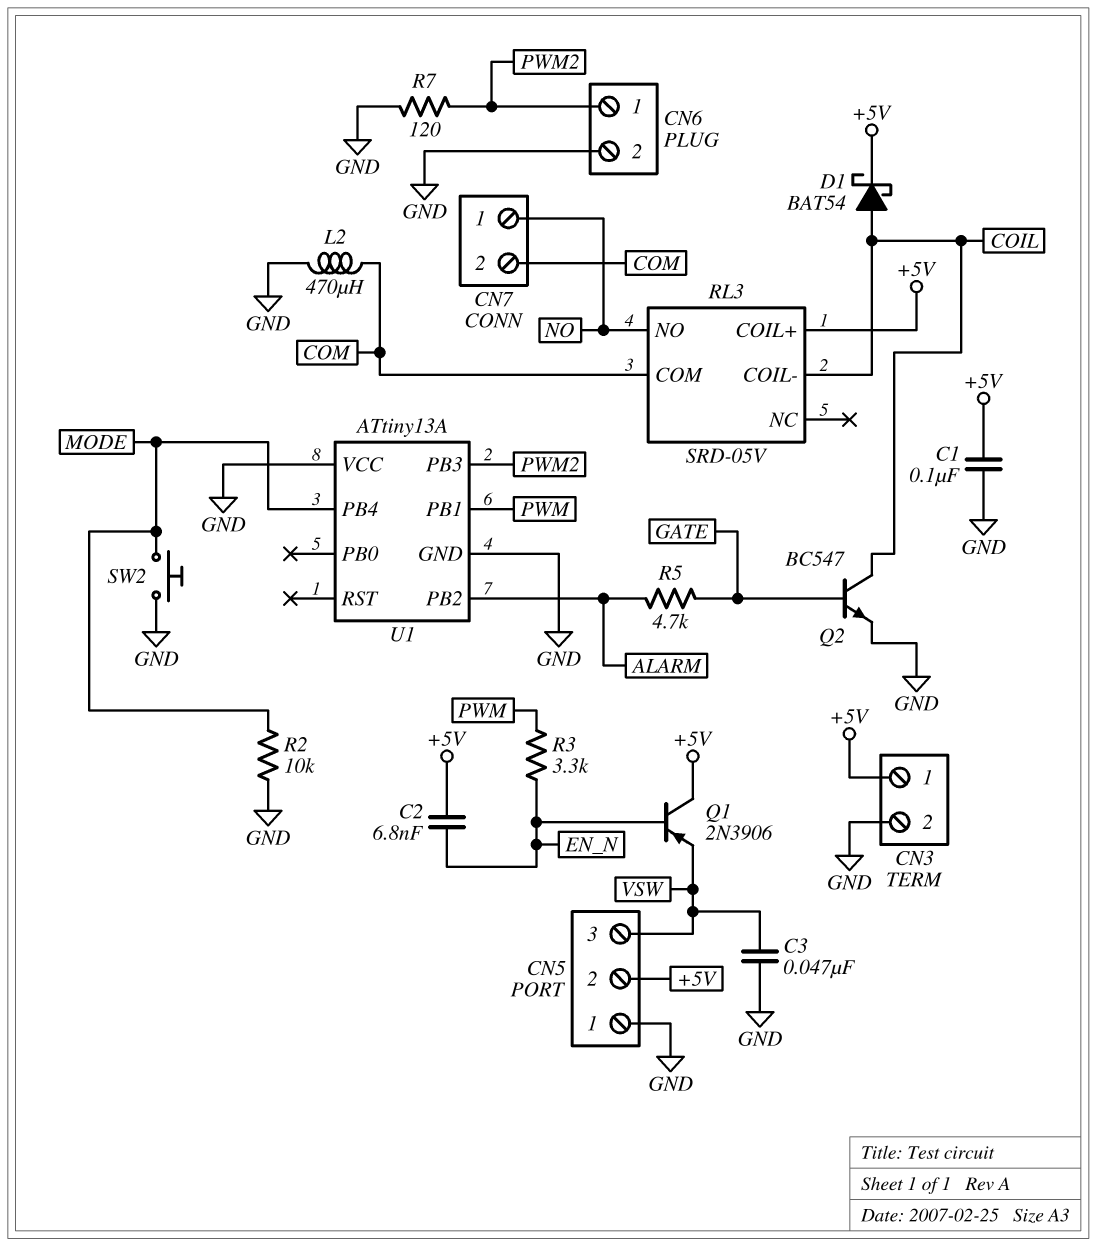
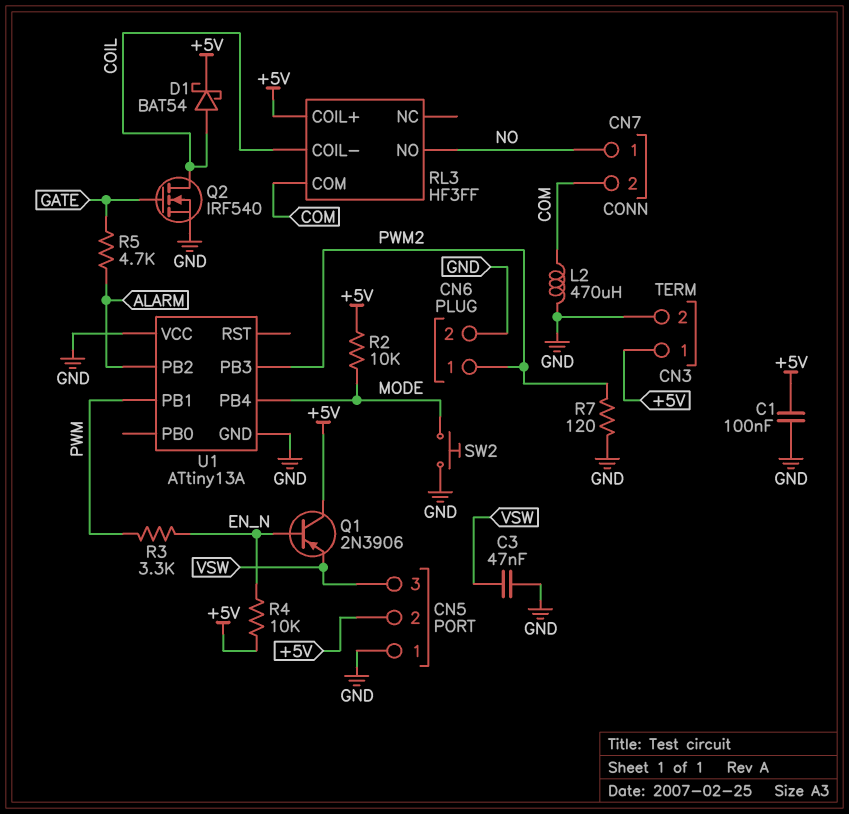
C2: 6.8nF (+5V, EN_N) -> none
Q2: NPN BC547 (B GATE, C COIL, E GND) -> NMOS IRF540 (G GATE, D COIL, S GND)
R2: 10k (GND, MODE) -> 10k (+5V, MODE)
R4: none -> 10k (+5V, EN_N)
RL3: SRD-05V -> HF3FF

